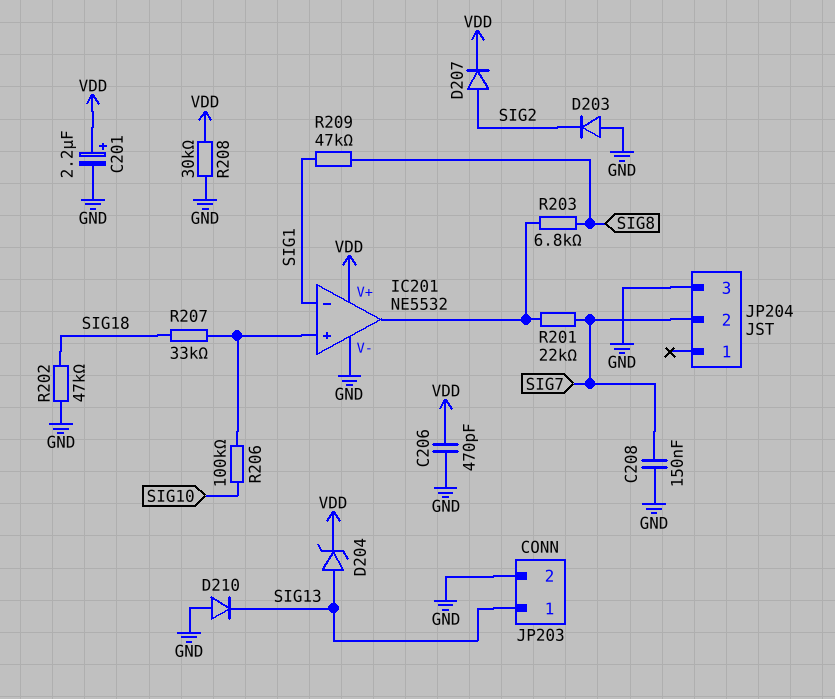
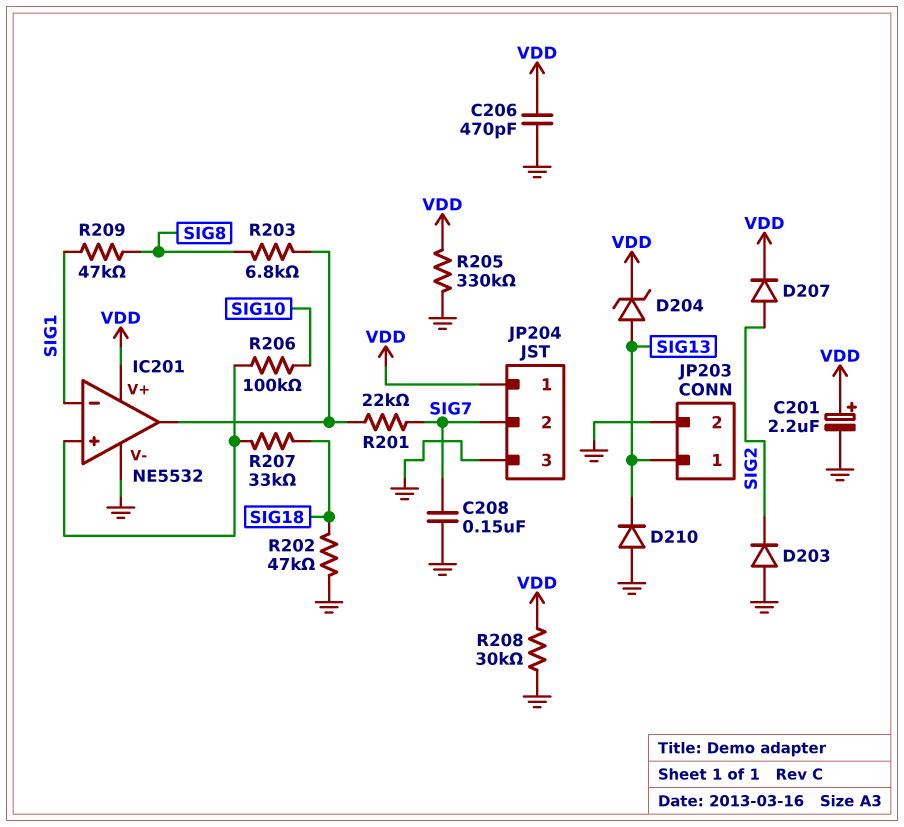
JP204 pin 1: none -> VDD
R205: none -> 330k (GND, VDD)

